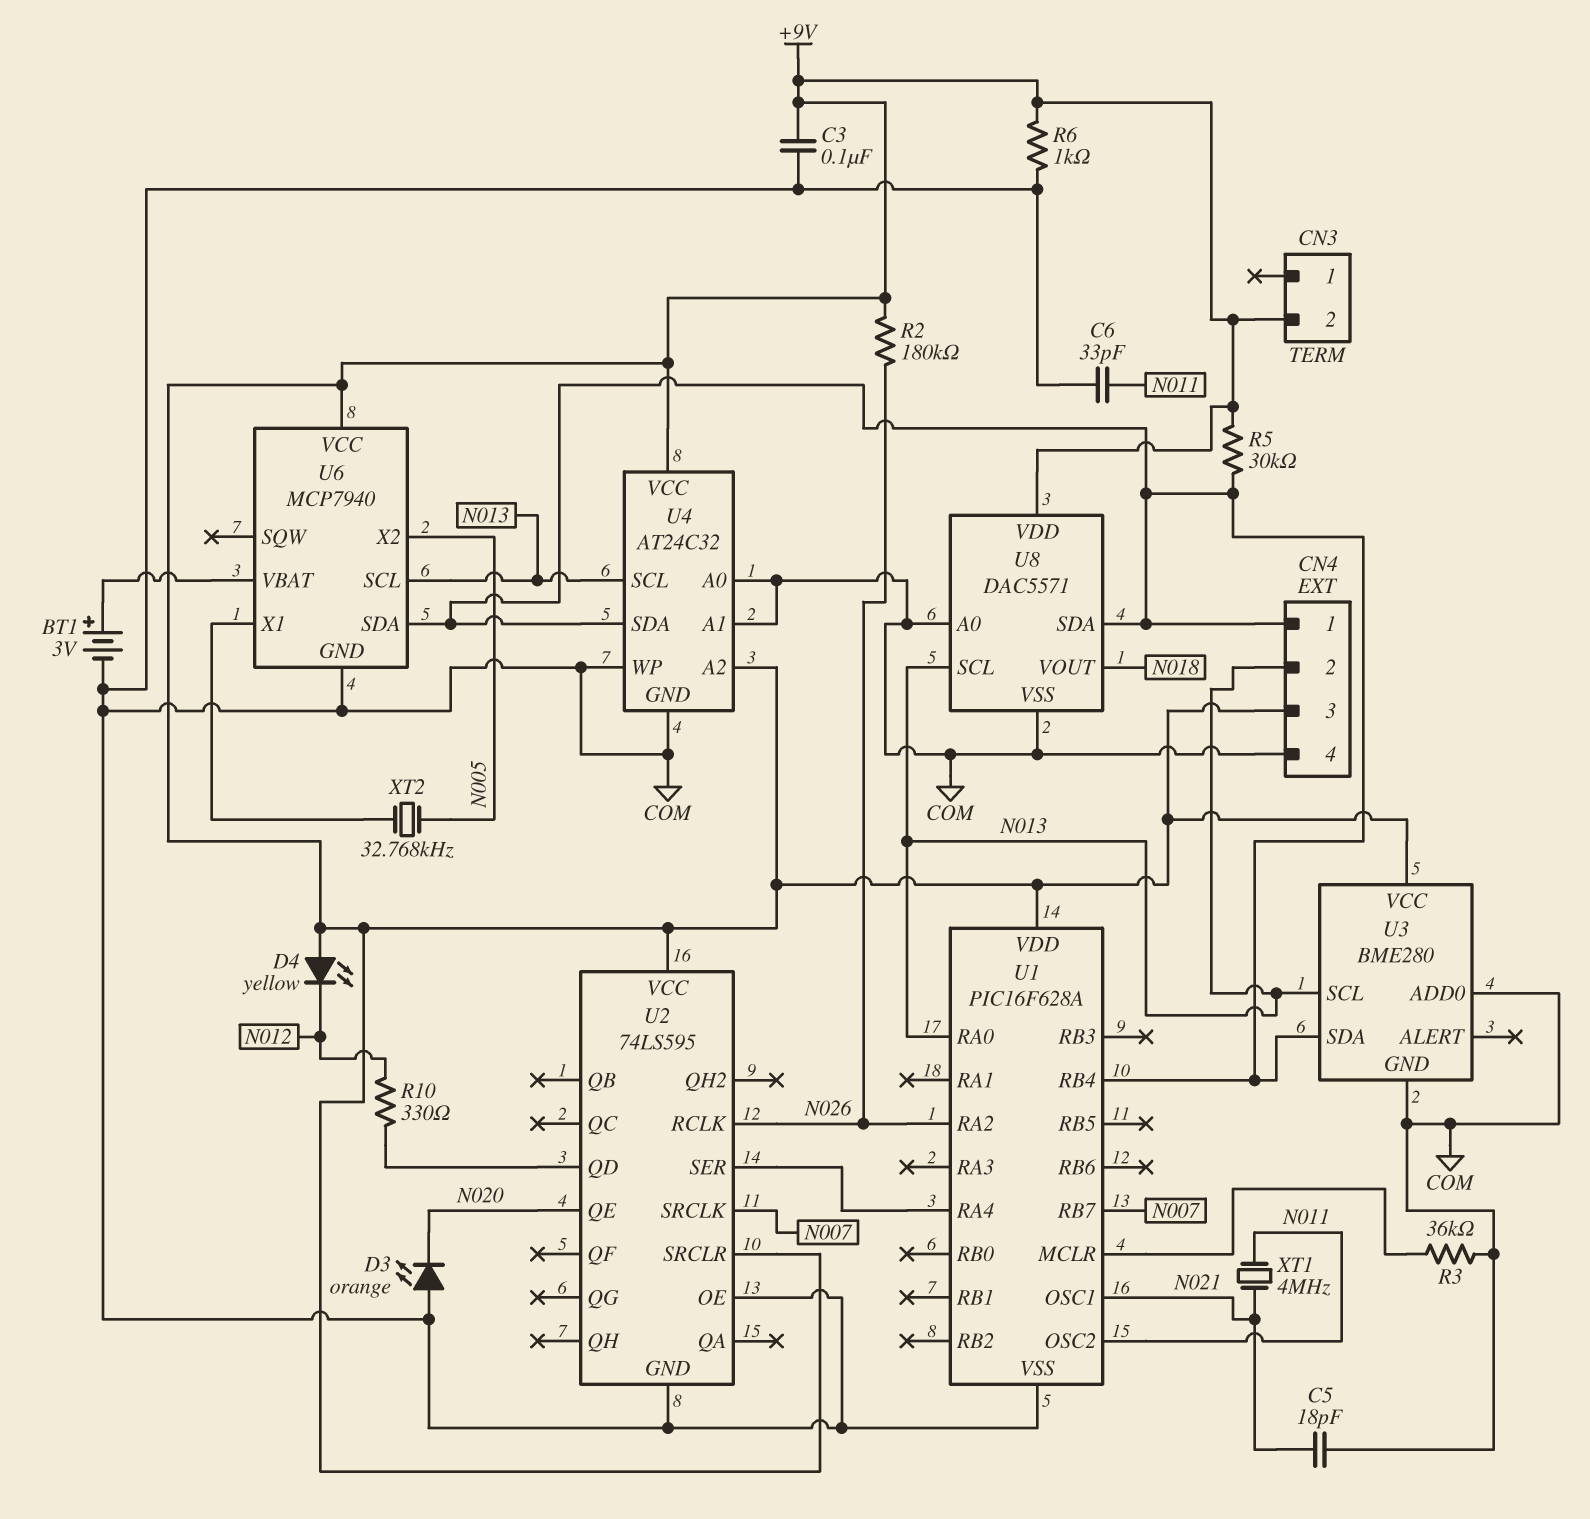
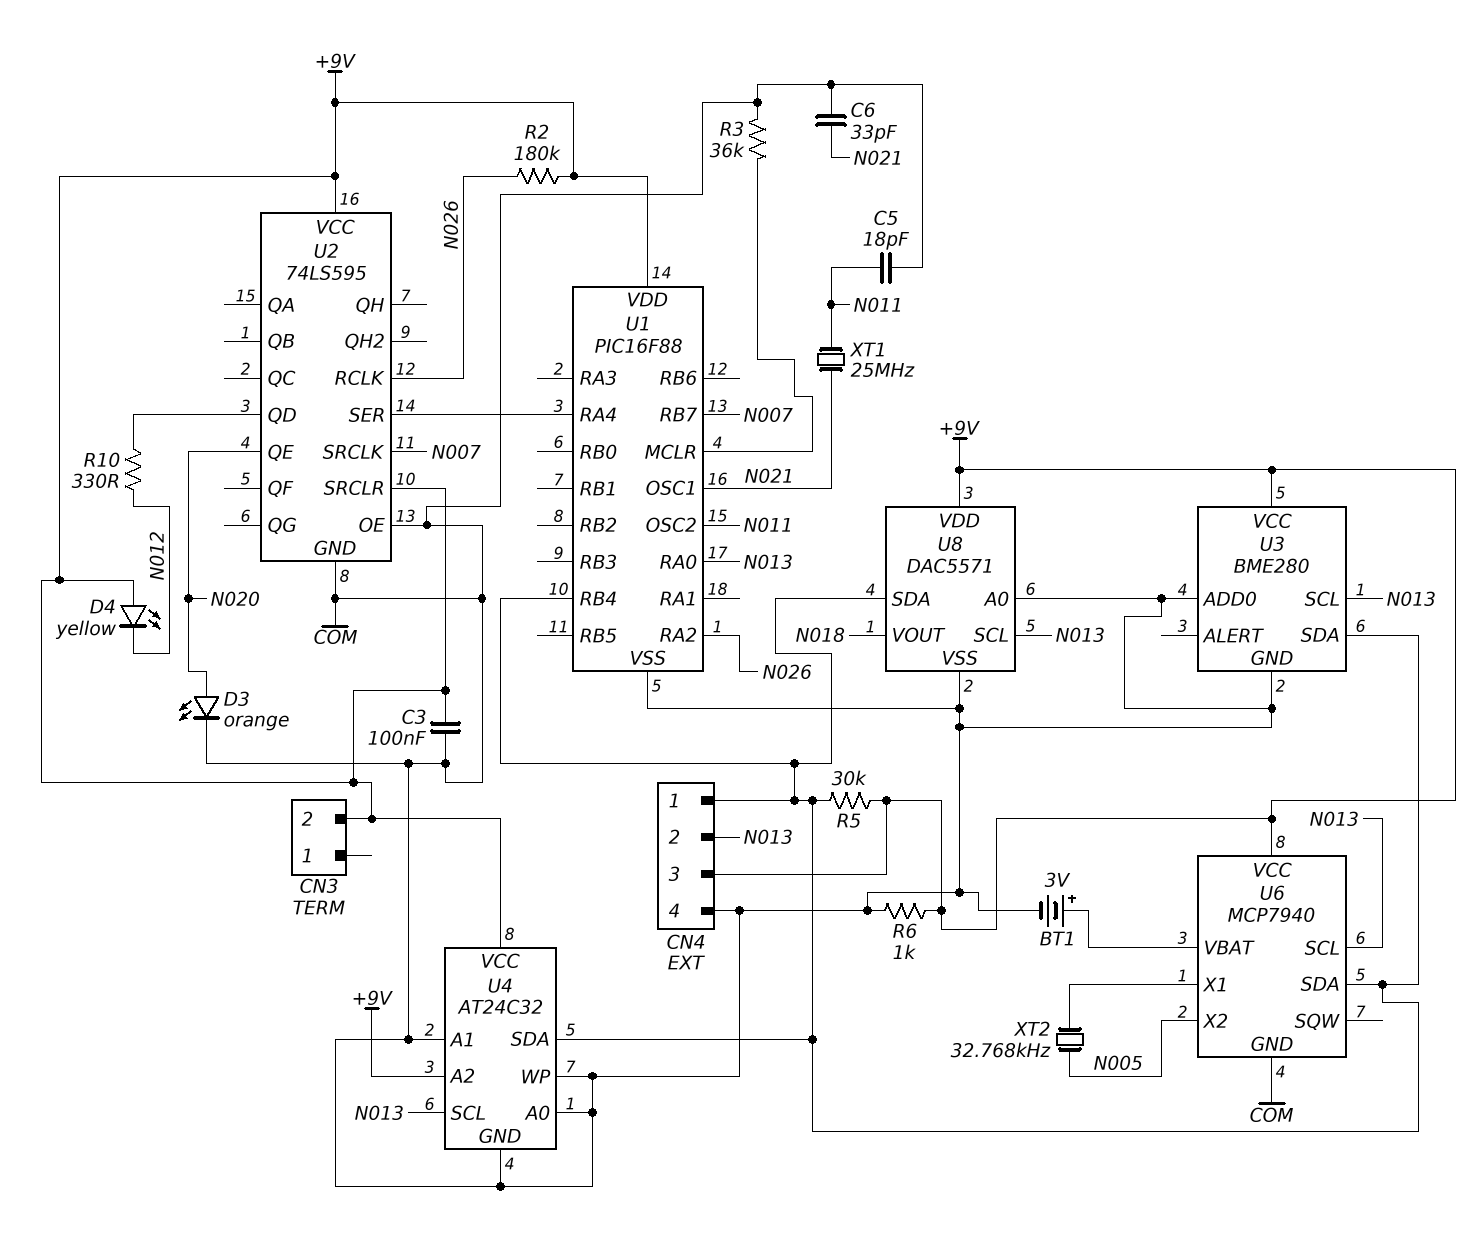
C5: 18pF (COM, N021) -> 18pF (COM, N011)
C6: 33pF (COM, N011) -> 33pF (COM, N021)
D3: LED orange (A COM, K N020) -> LED orange (A N020, K COM)
U1: PIC16F628A -> PIC16F88
XT1: 4MHz (N011, N021) -> 25MHz (N011, N021)

